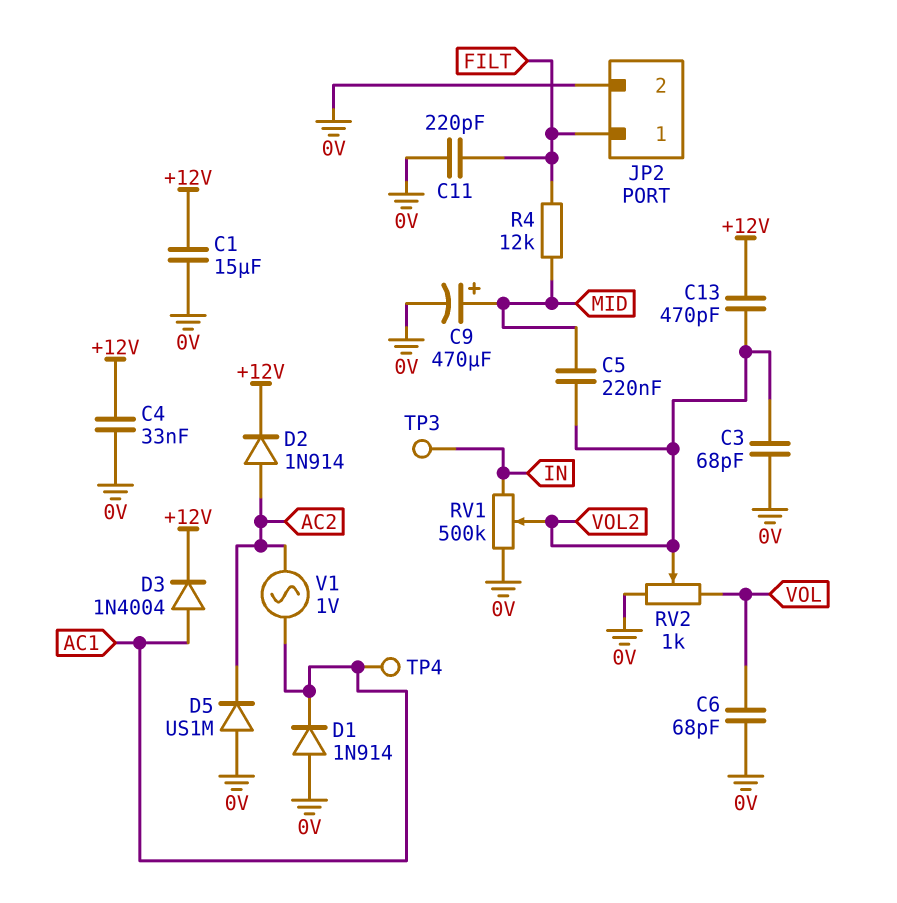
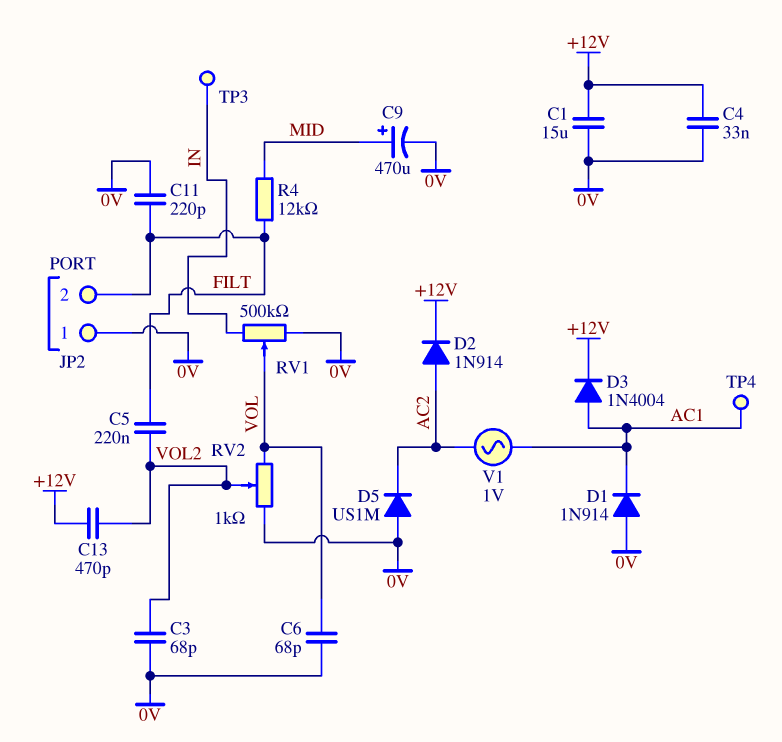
C5: 220nF (MID, VOL2) -> 220nF (FILT, VOL2)
JP2 pin 1: FILT -> 0V
JP2 pin 2: 0V -> FILT
RV1: 500k (0V, IN, wiper VOL2) -> 500k (0V, IN, wiper VOL)

